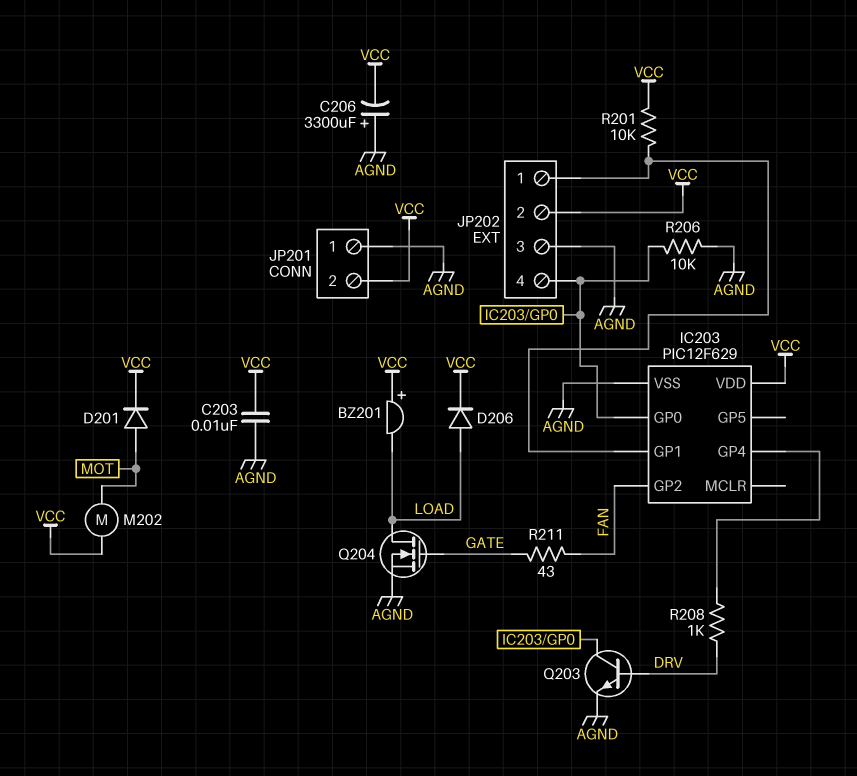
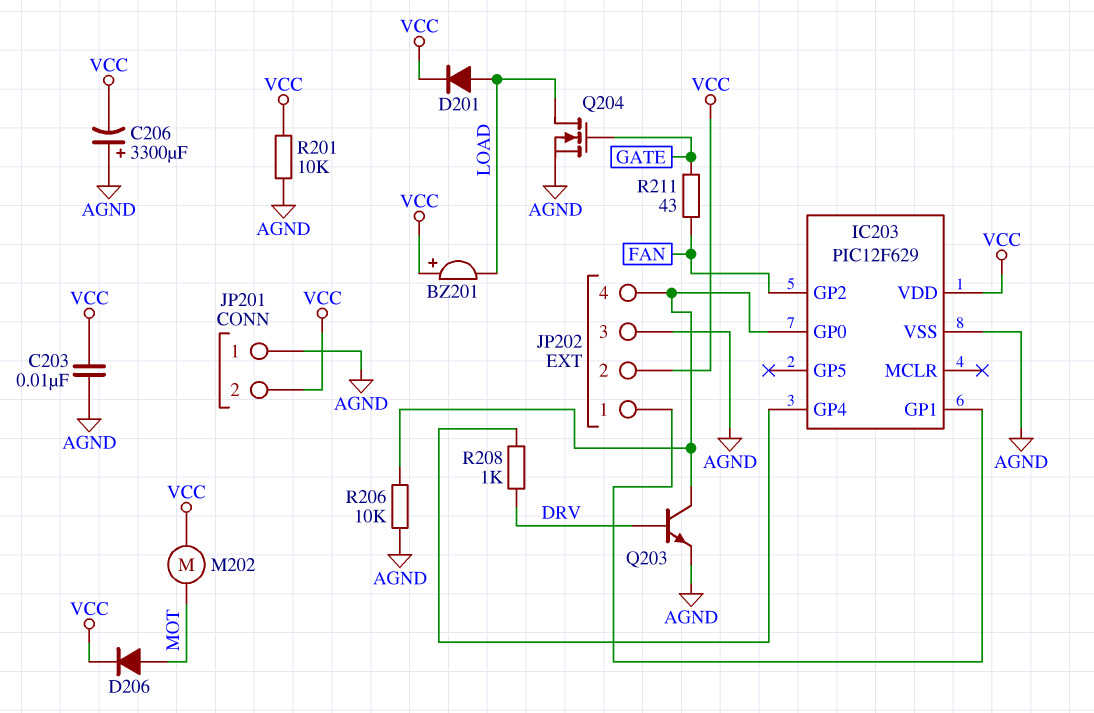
D201: diode (A MOT, K VCC) -> diode (A LOAD, K VCC)
D206: diode (A LOAD, K VCC) -> diode (A MOT, K VCC)
R201: 10k (IC203/GP1, VCC) -> 10k (AGND, VCC)

